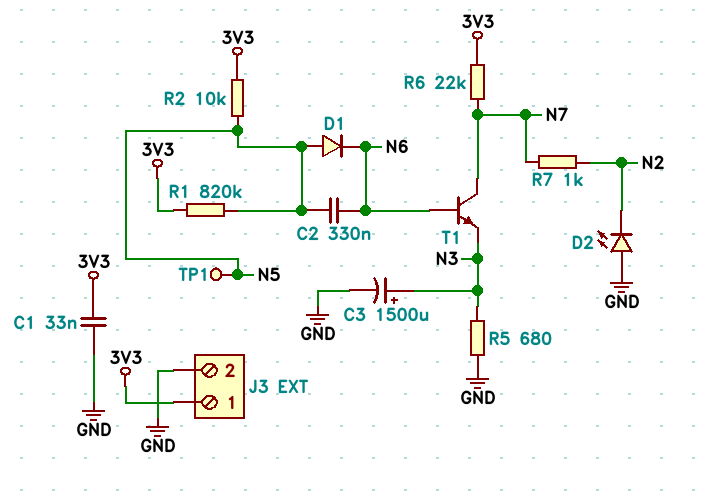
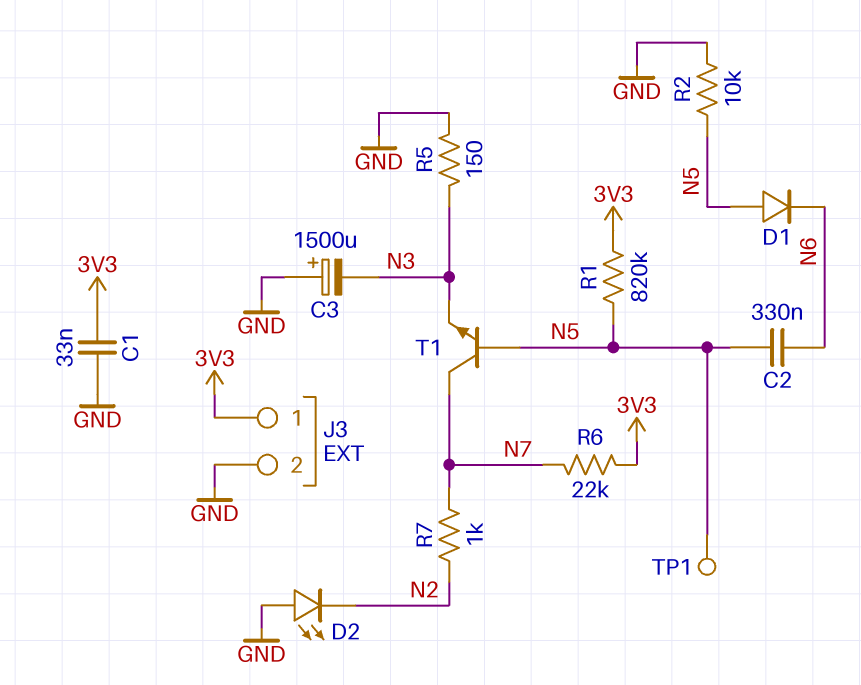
C3: 1500uF (plus N3, minus GND) -> 1500uF (plus GND, minus N3)
R2: 10k (3V3, N5) -> 10k (GND, N5)
R5: 680 (GND, N3) -> 150 (GND, N3)
T1: NPN (B N6, C N7, E N3) -> NPN (B N5, C N7, E N3)

